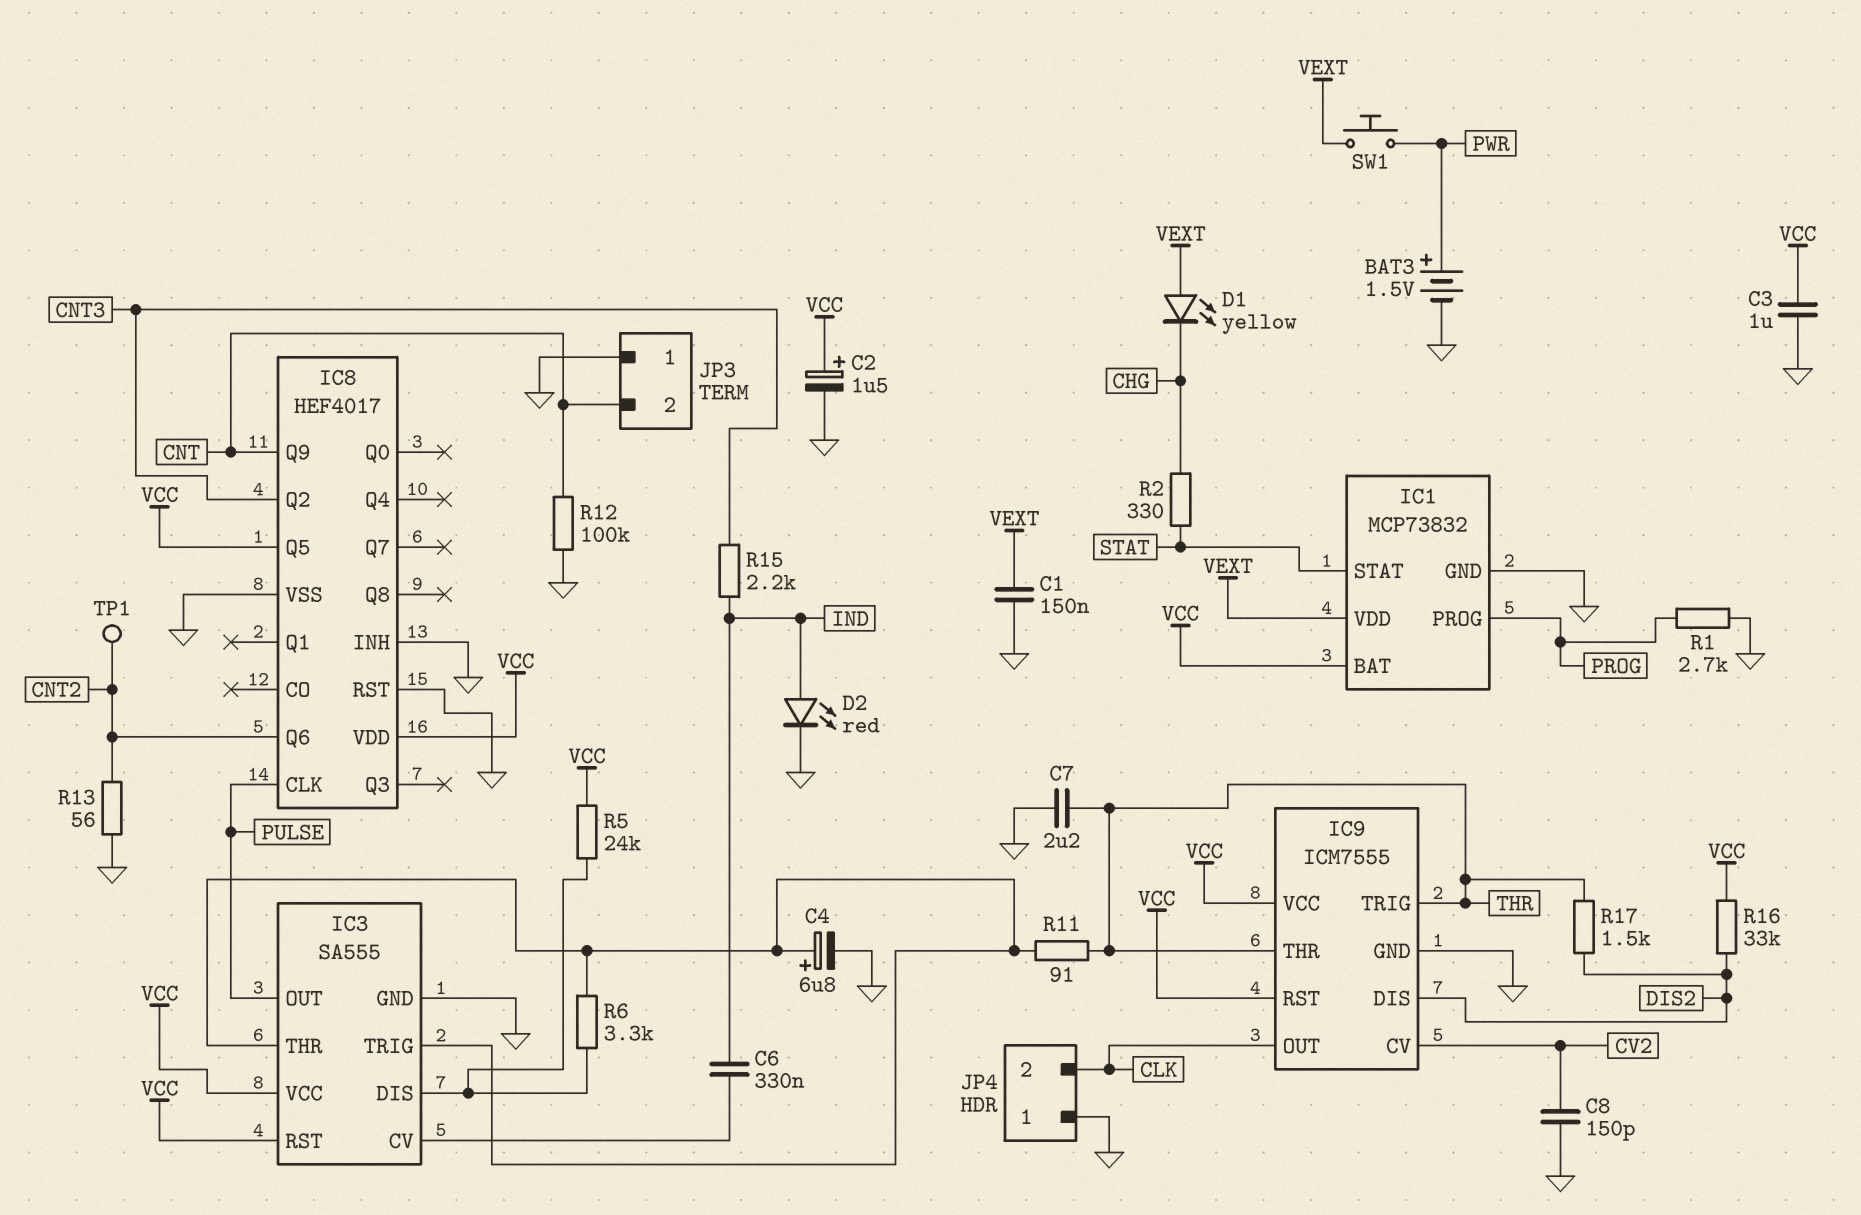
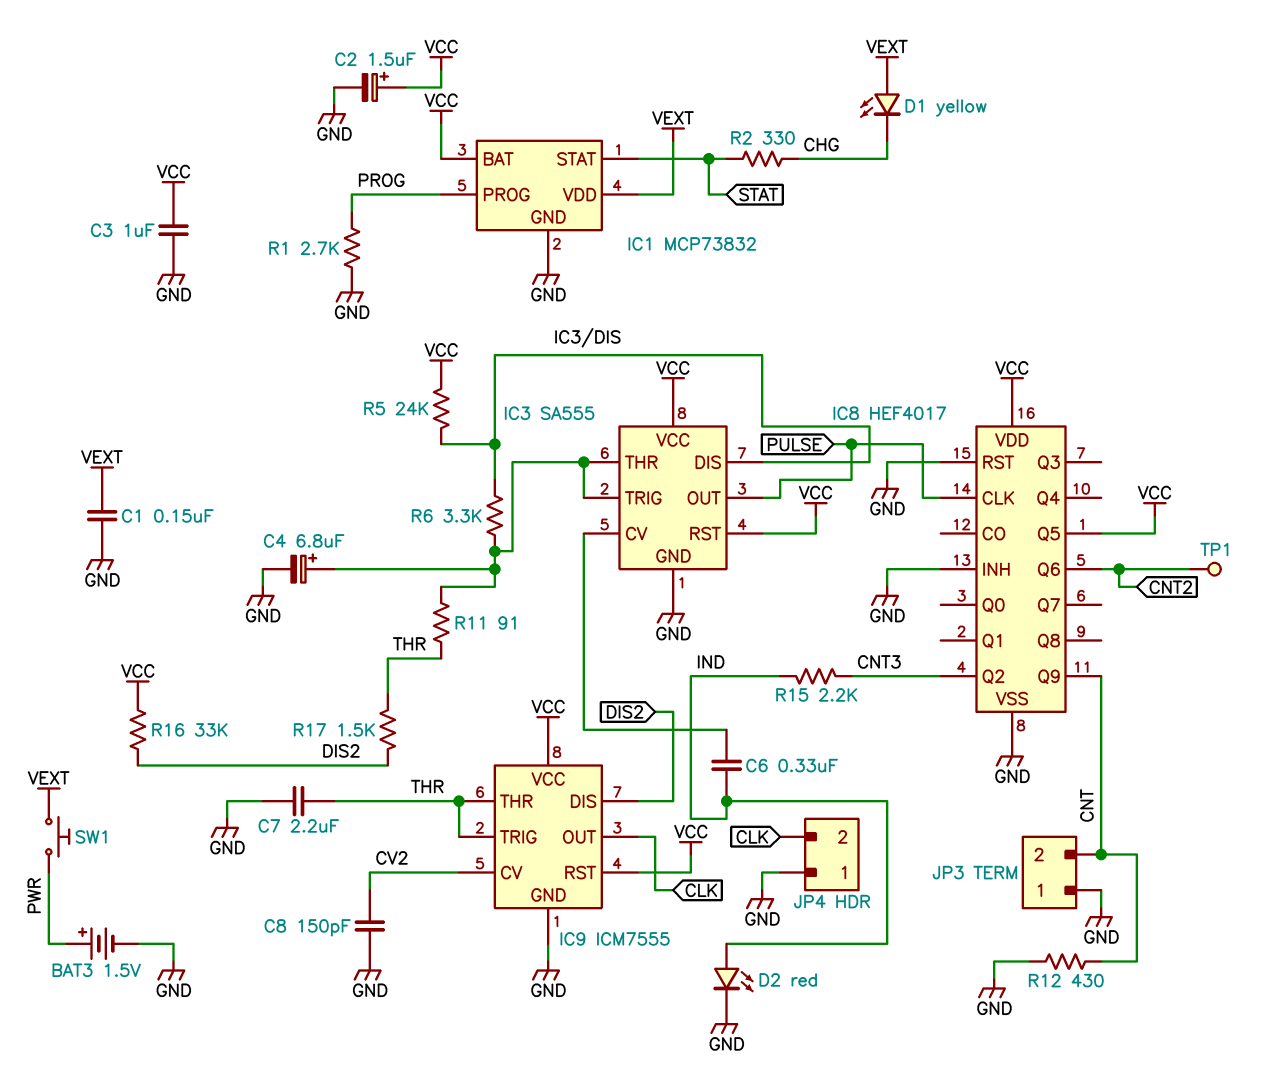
R12: 100k (CNT, GND) -> 430 (CNT, GND)
R13: 56 (CNT2, GND) -> none

